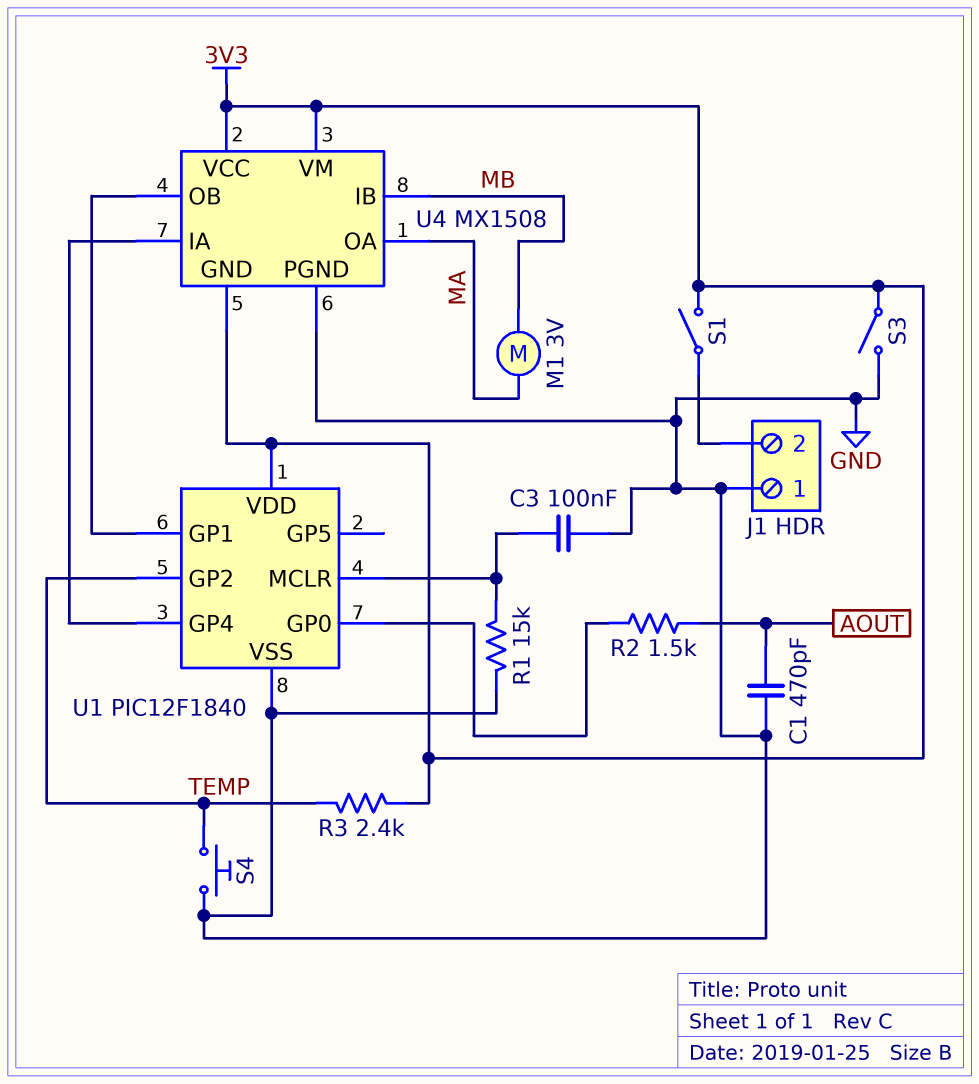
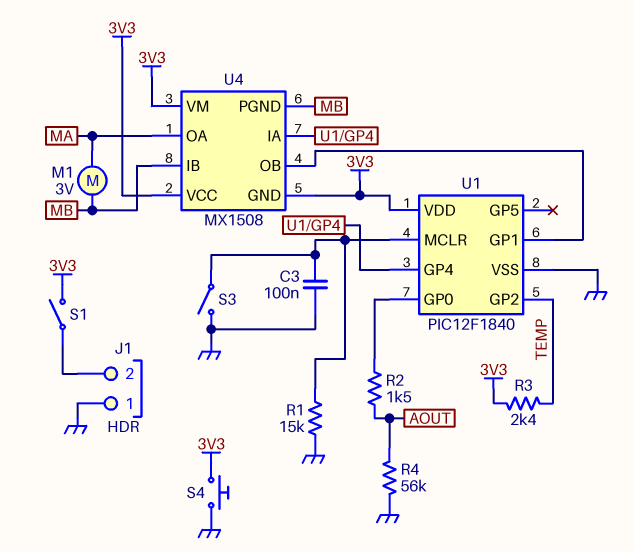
C1: 470pF (AOUT, GND) -> none
R4: none -> 56k (AOUT, GND)
S3: switch (3V3, GND) -> switch (GND, U1/MCLR)
S4: button (GND, TEMP) -> button (3V3, GND)
U4 pin PGND: GND -> MB

